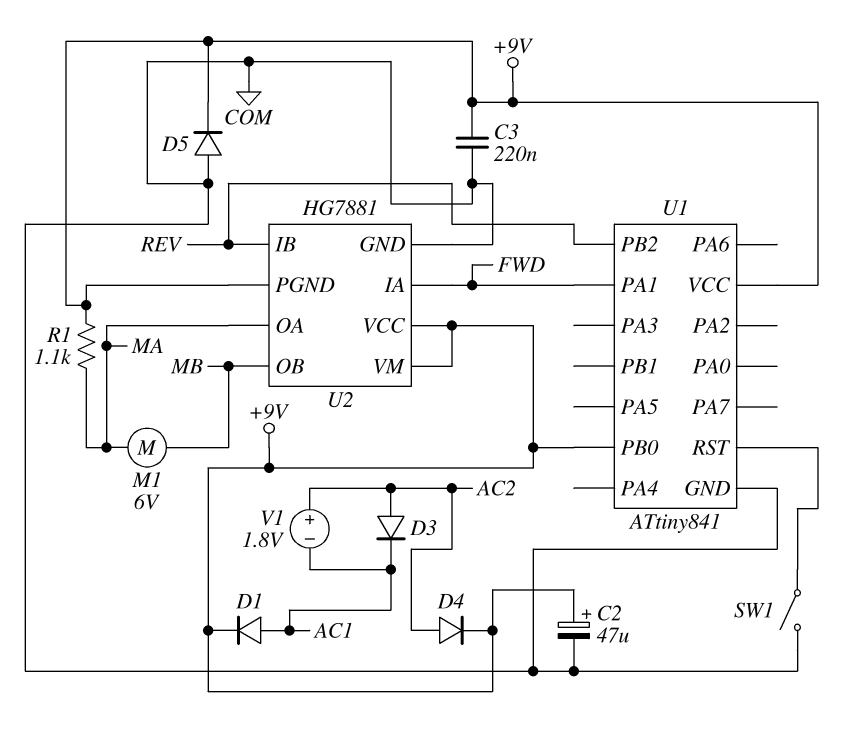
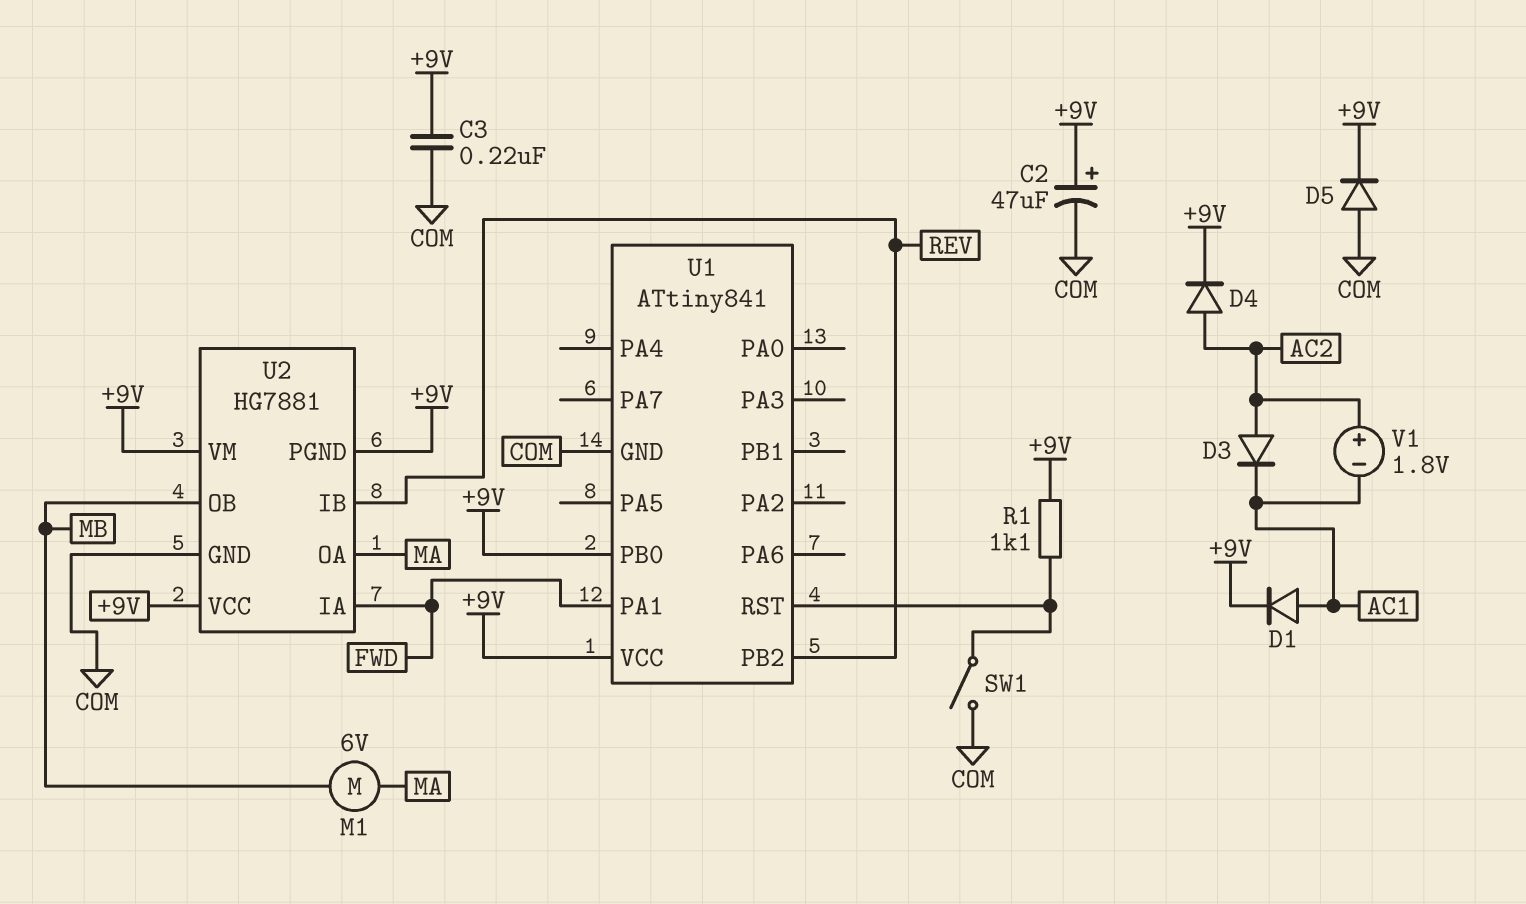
R1: 1.1k (+9V, MA) -> 1.1k (+9V, U1/RST)

